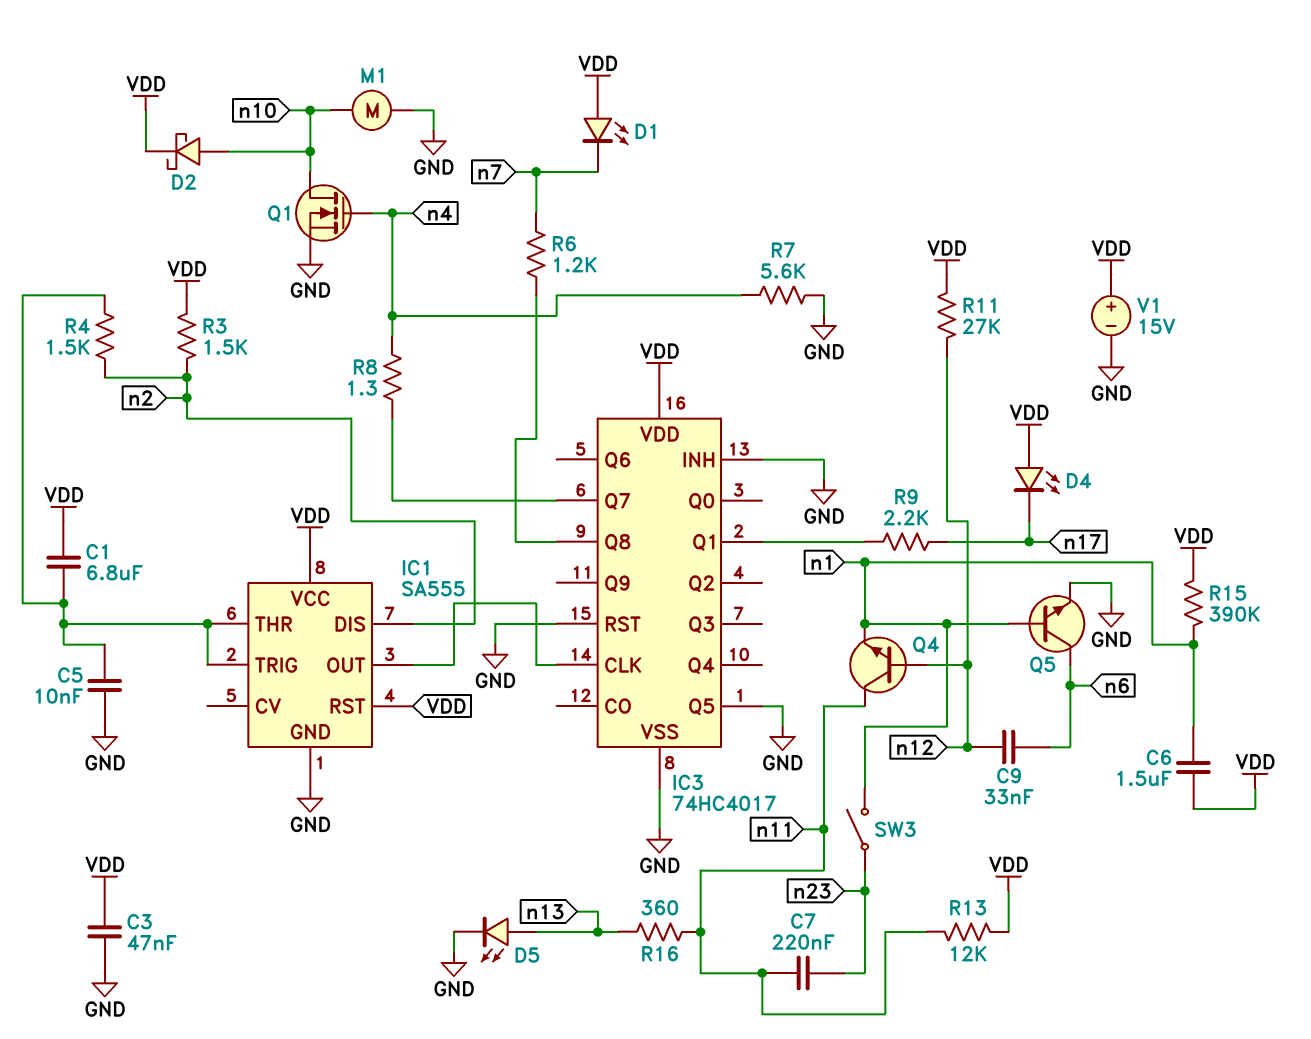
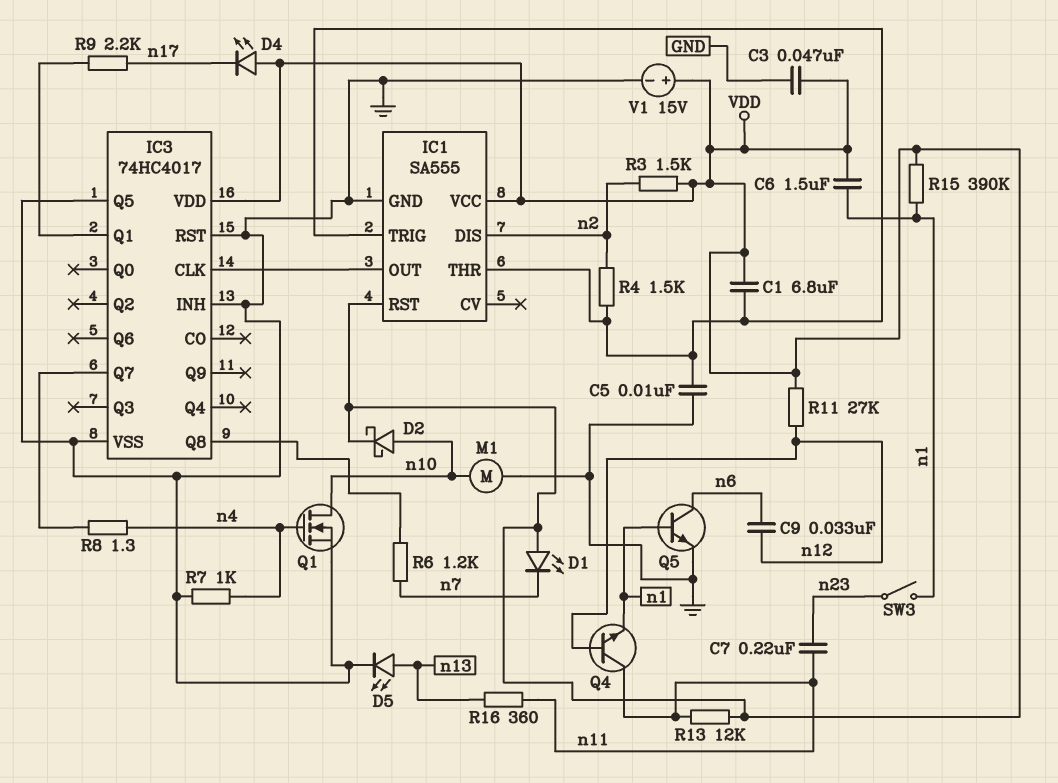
R7: 5.6k (GND, n4) -> 1k (GND, n4)

